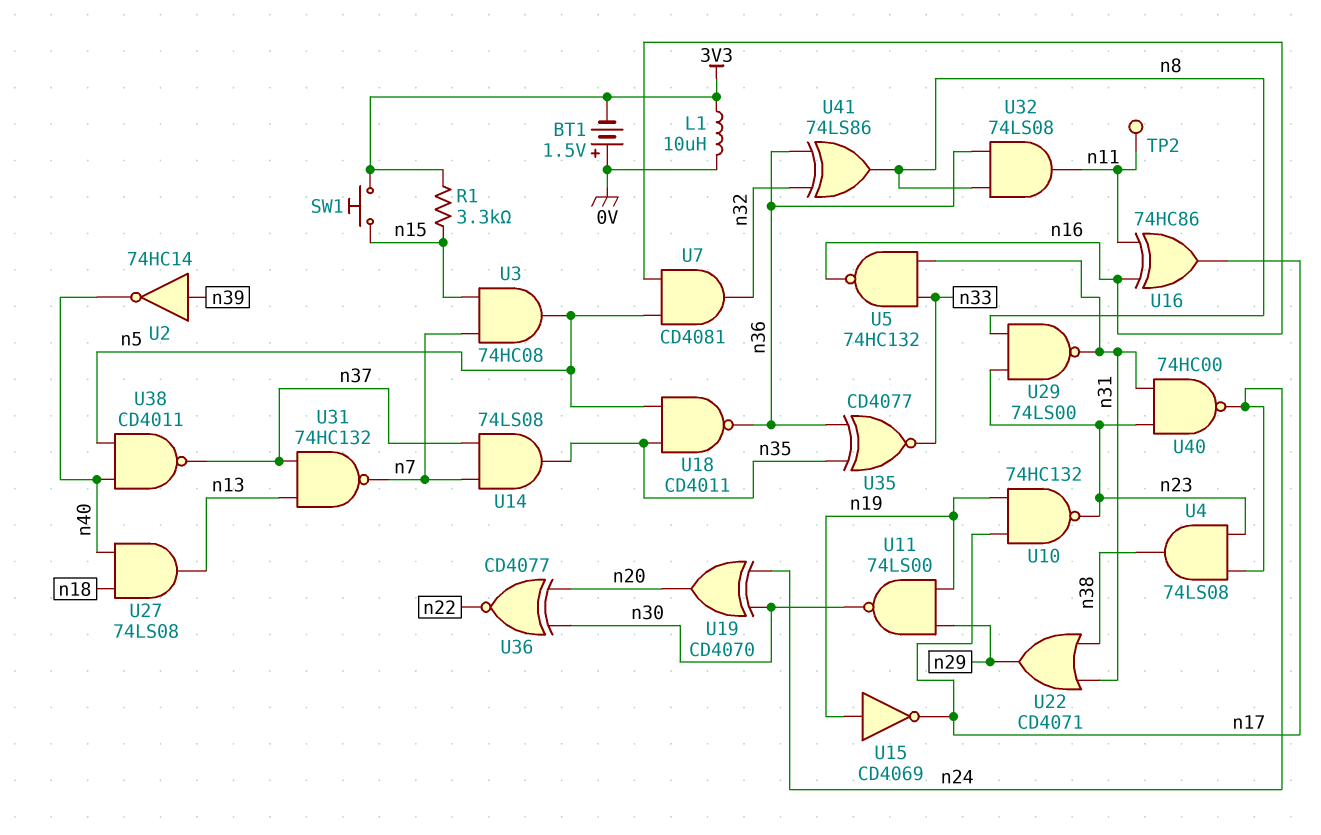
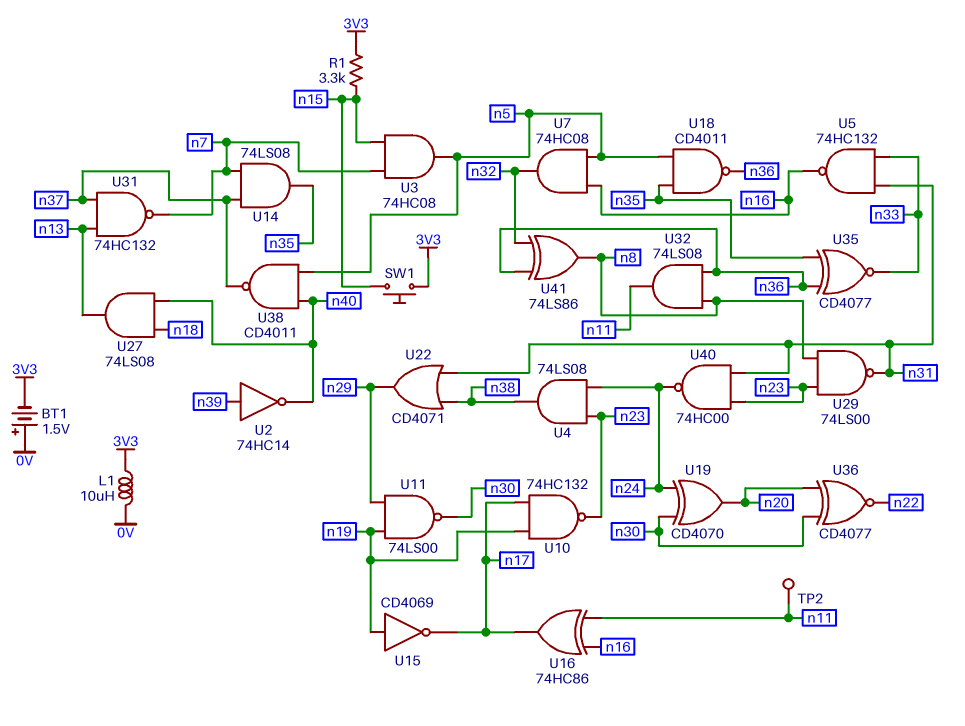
U7: AND CD4081 (in n5, in n16, out n32) -> AND 74HC08 (in n5, in n16, out n32)

